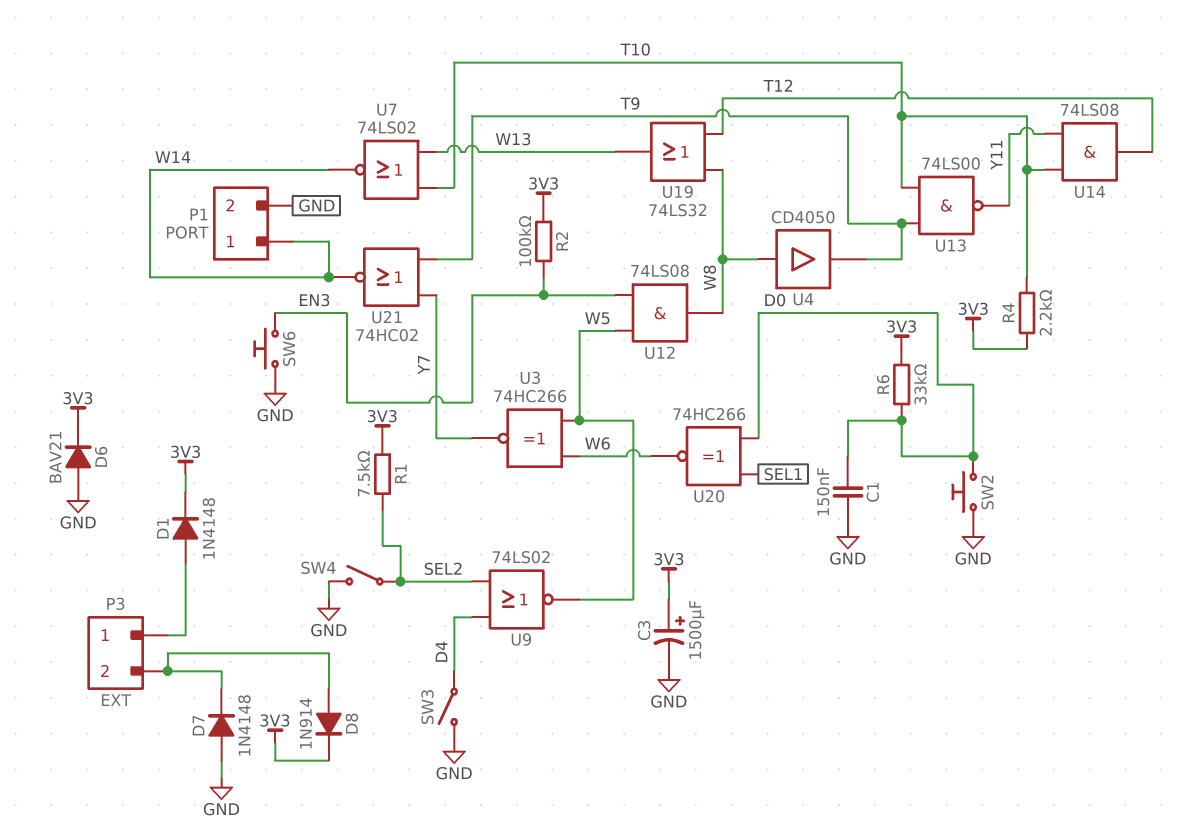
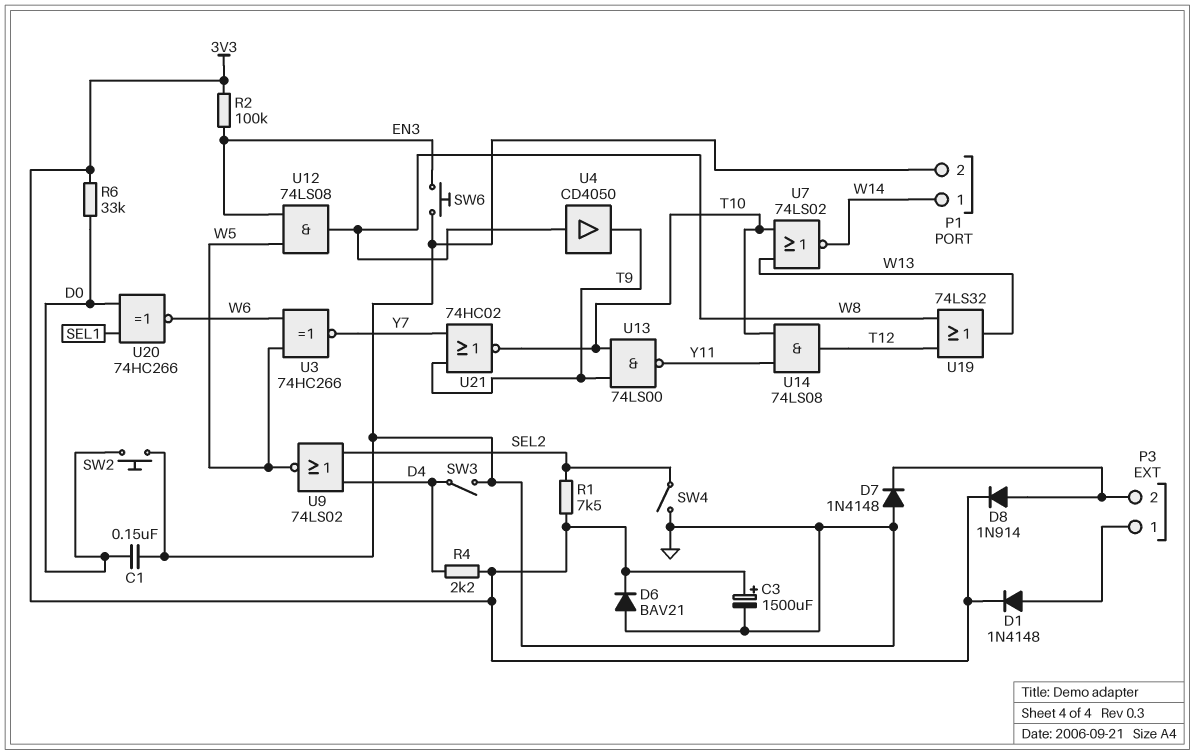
R4: 2.2k (3V3, T10) -> 2.2k (3V3, D4)
U21: NOR 74HC02 (in T9, in Y7, out W14) -> NOR 74HC02 (in T9, in Y7, out T10)

